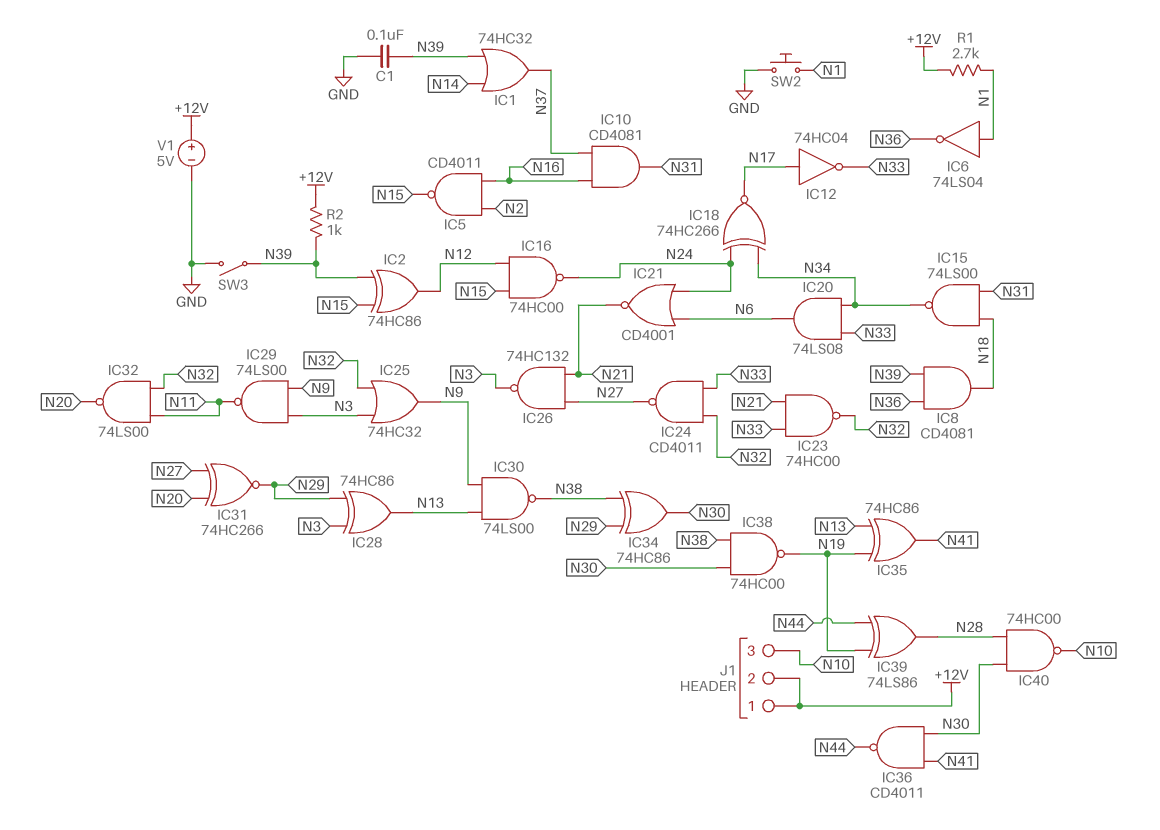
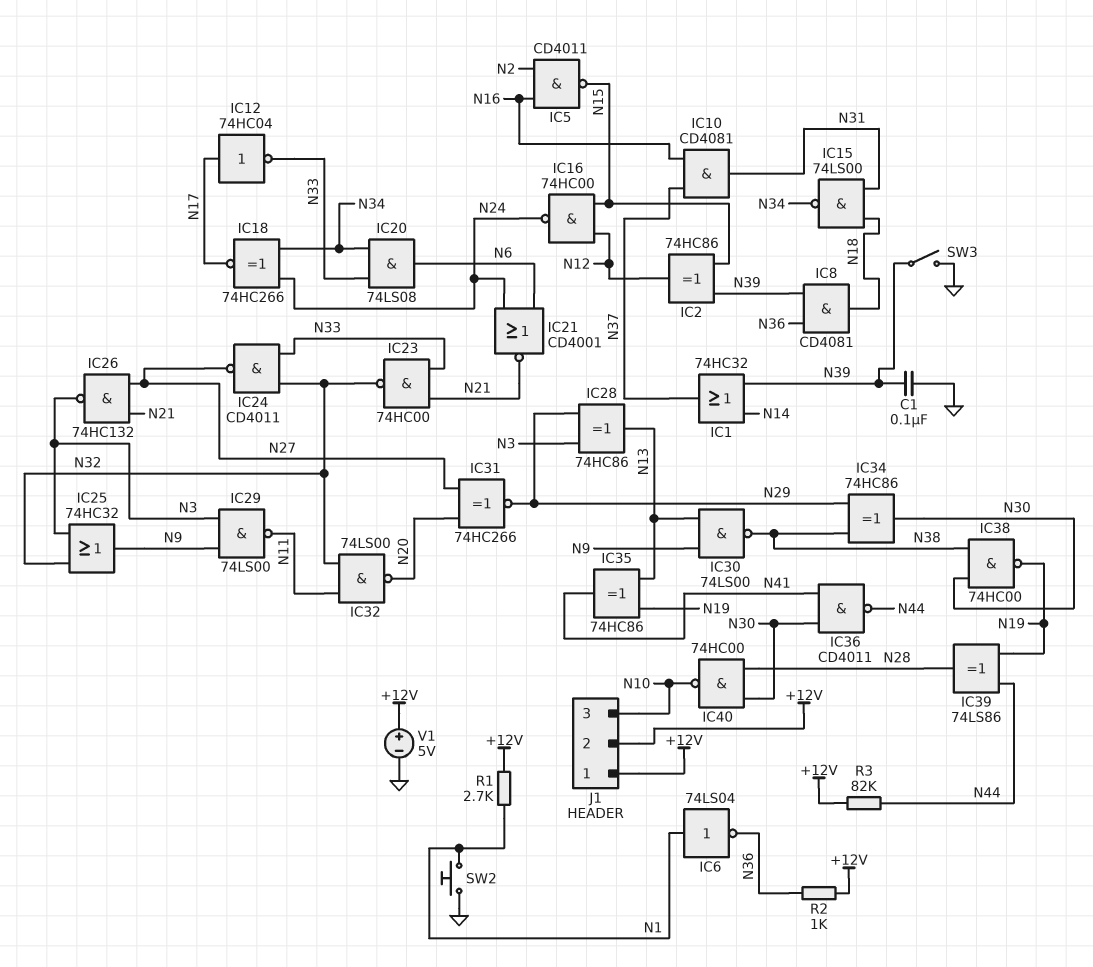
R2: 1k (+12V, N39) -> 1k (+12V, N36)
R3: none -> 82k (+12V, N44)

